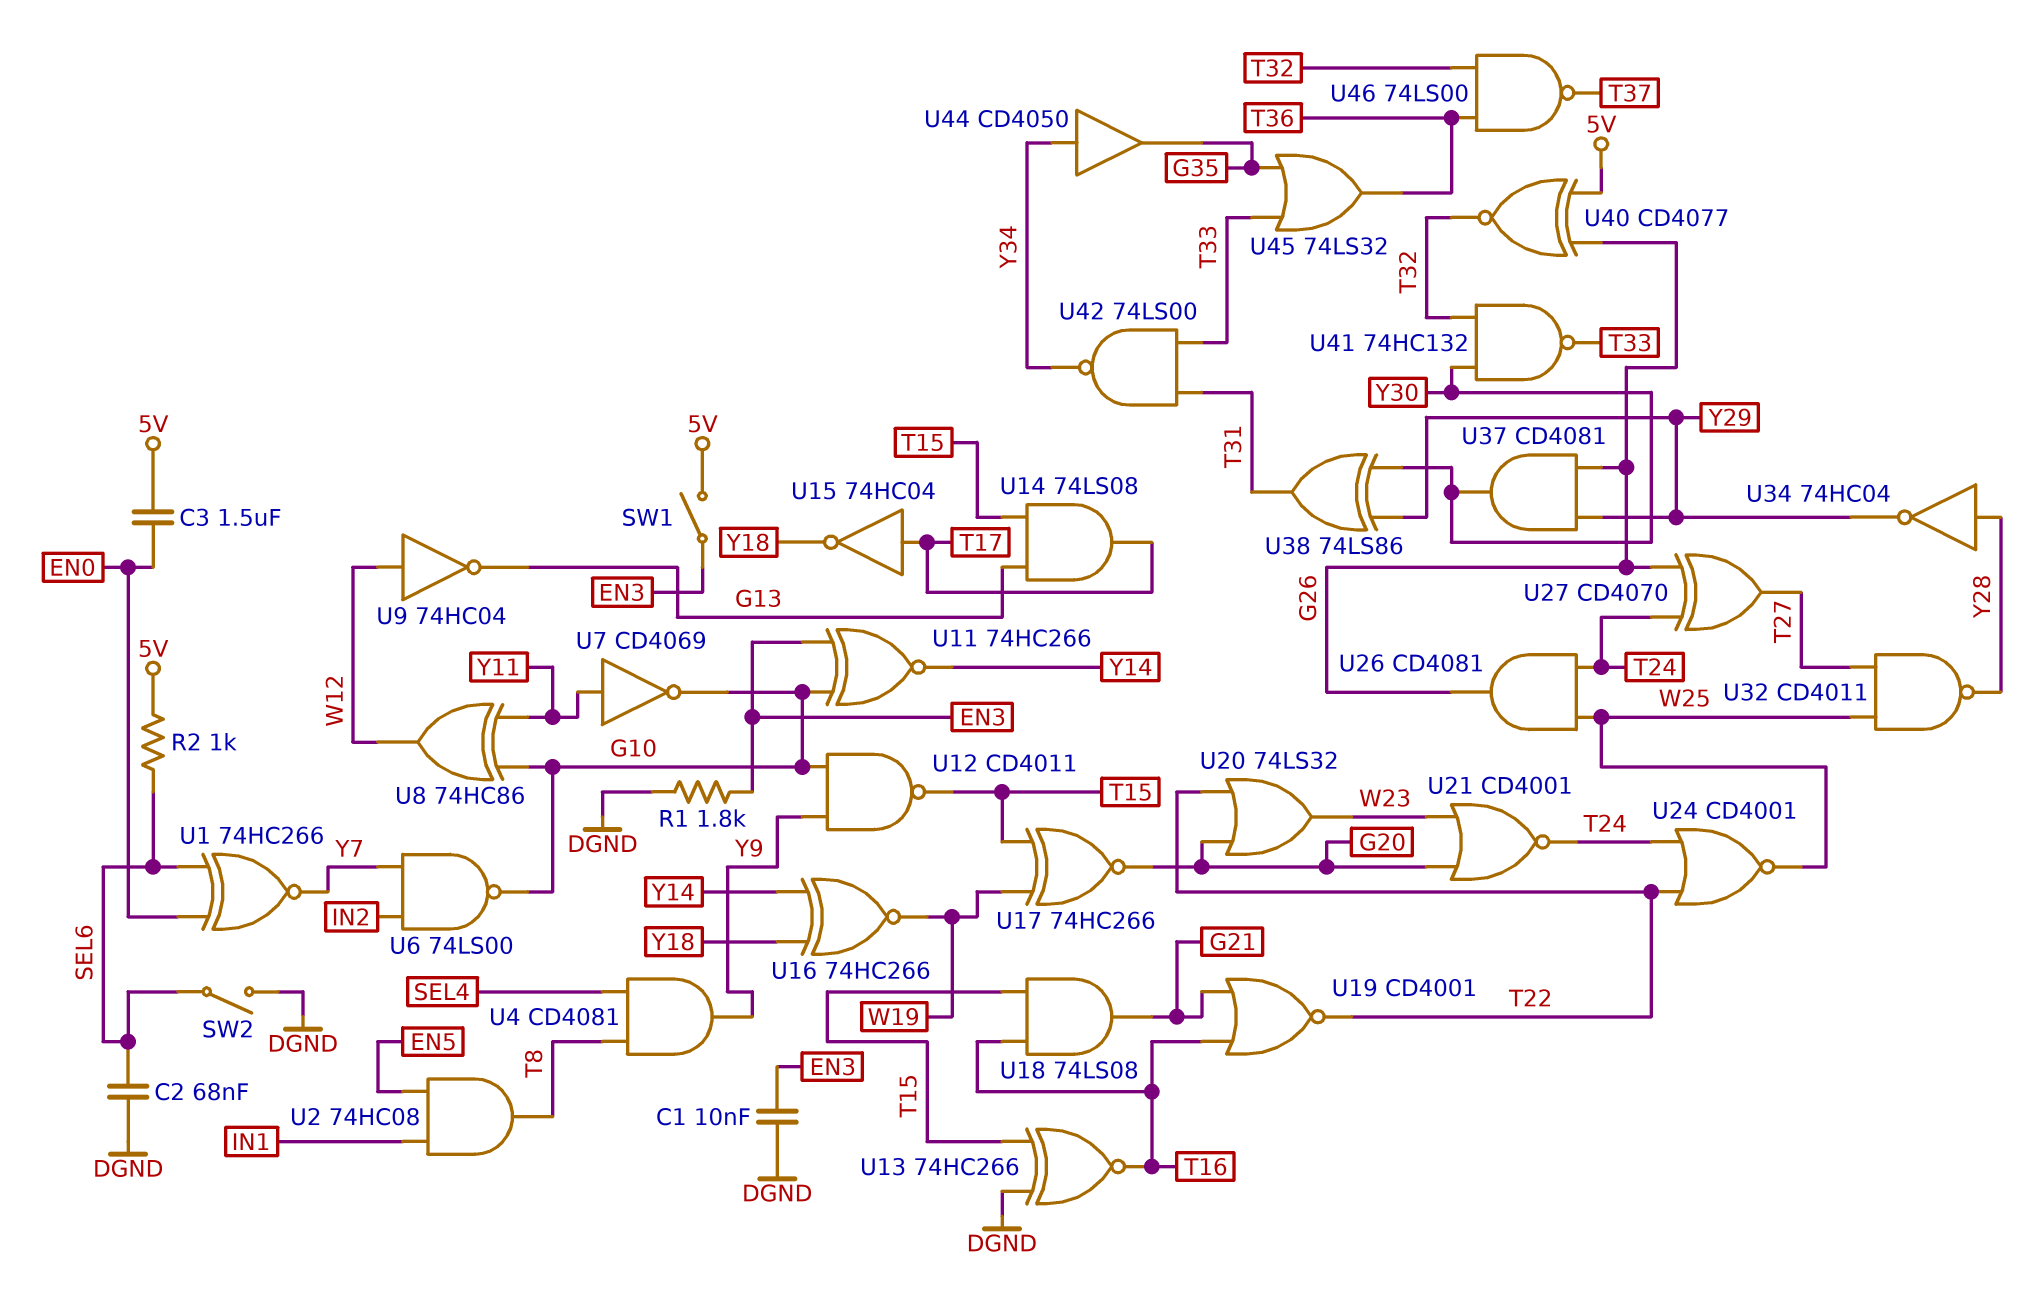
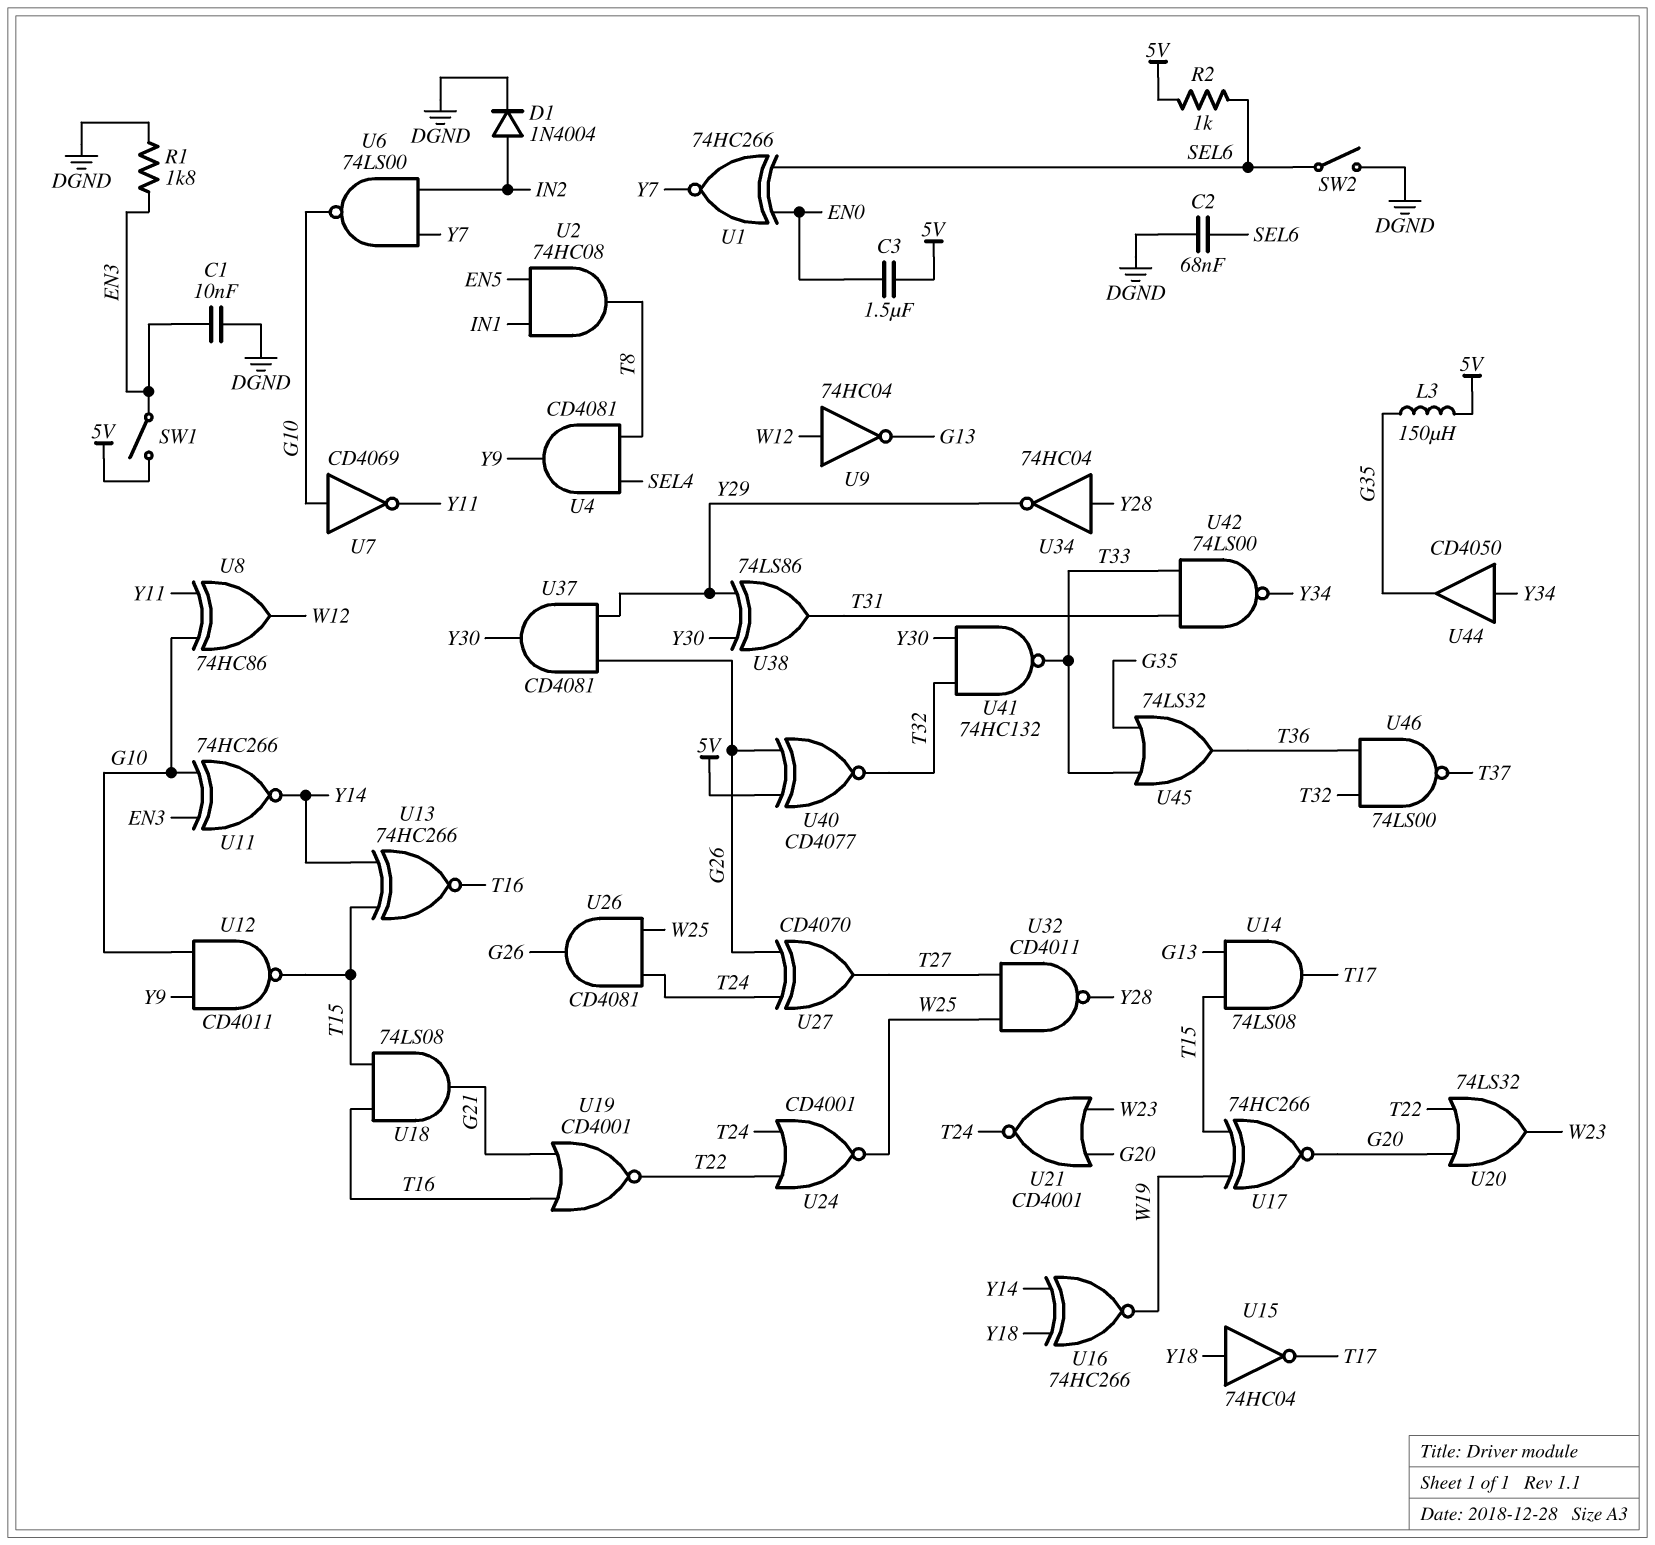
D1: none -> diode 1N4004 (A IN2, K DGND)
L3: none -> 150uH (5V, G35)
U7: NOT CD4069 (in Y11, out G10) -> NOT CD4069 (in G10, out Y11)
U13: XNOR 74HC266 (in DGND, in T15, out T16) -> XNOR 74HC266 (in T15, in Y14, out T16)
U15: NOT 74HC04 (in T17, out Y18) -> NOT 74HC04 (in Y18, out T17)

